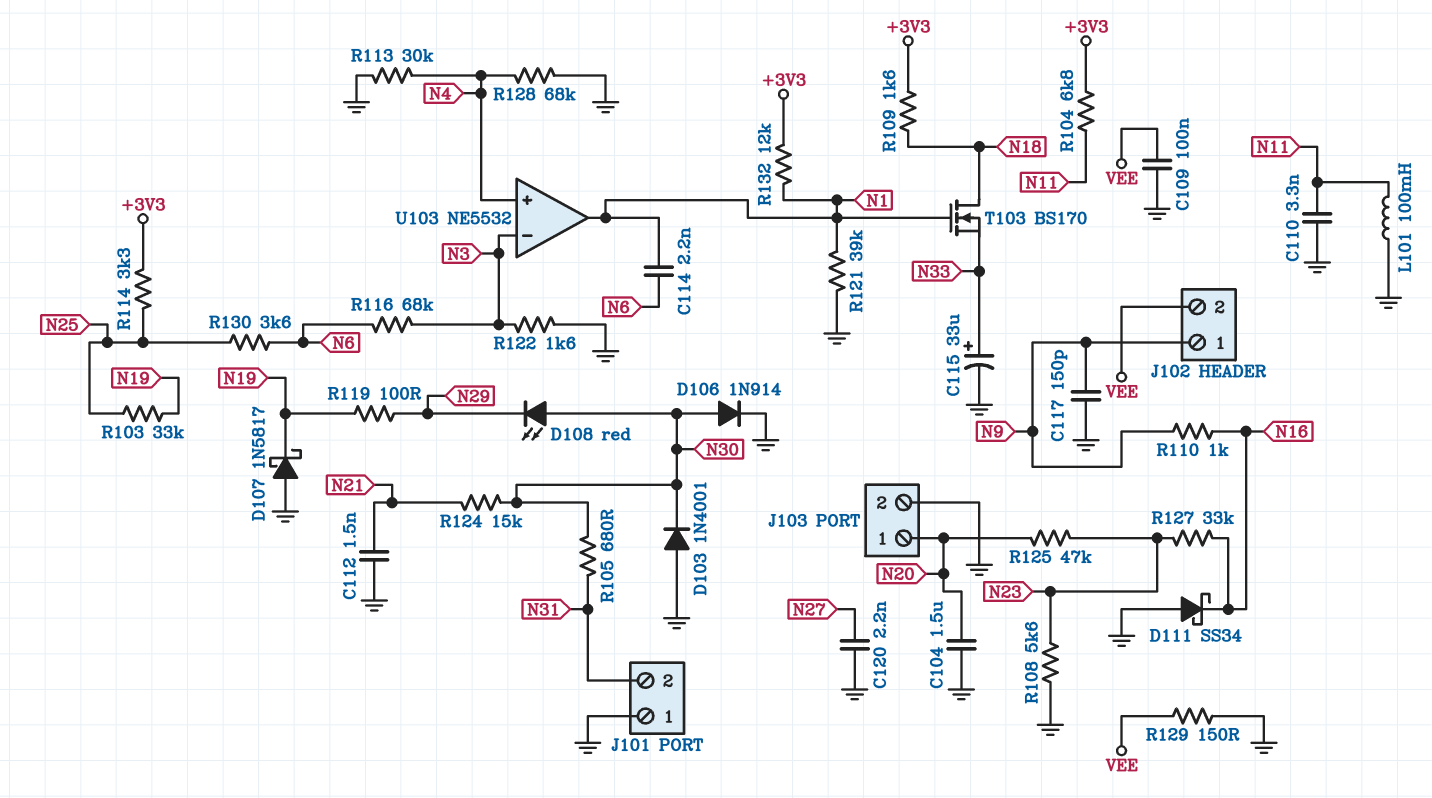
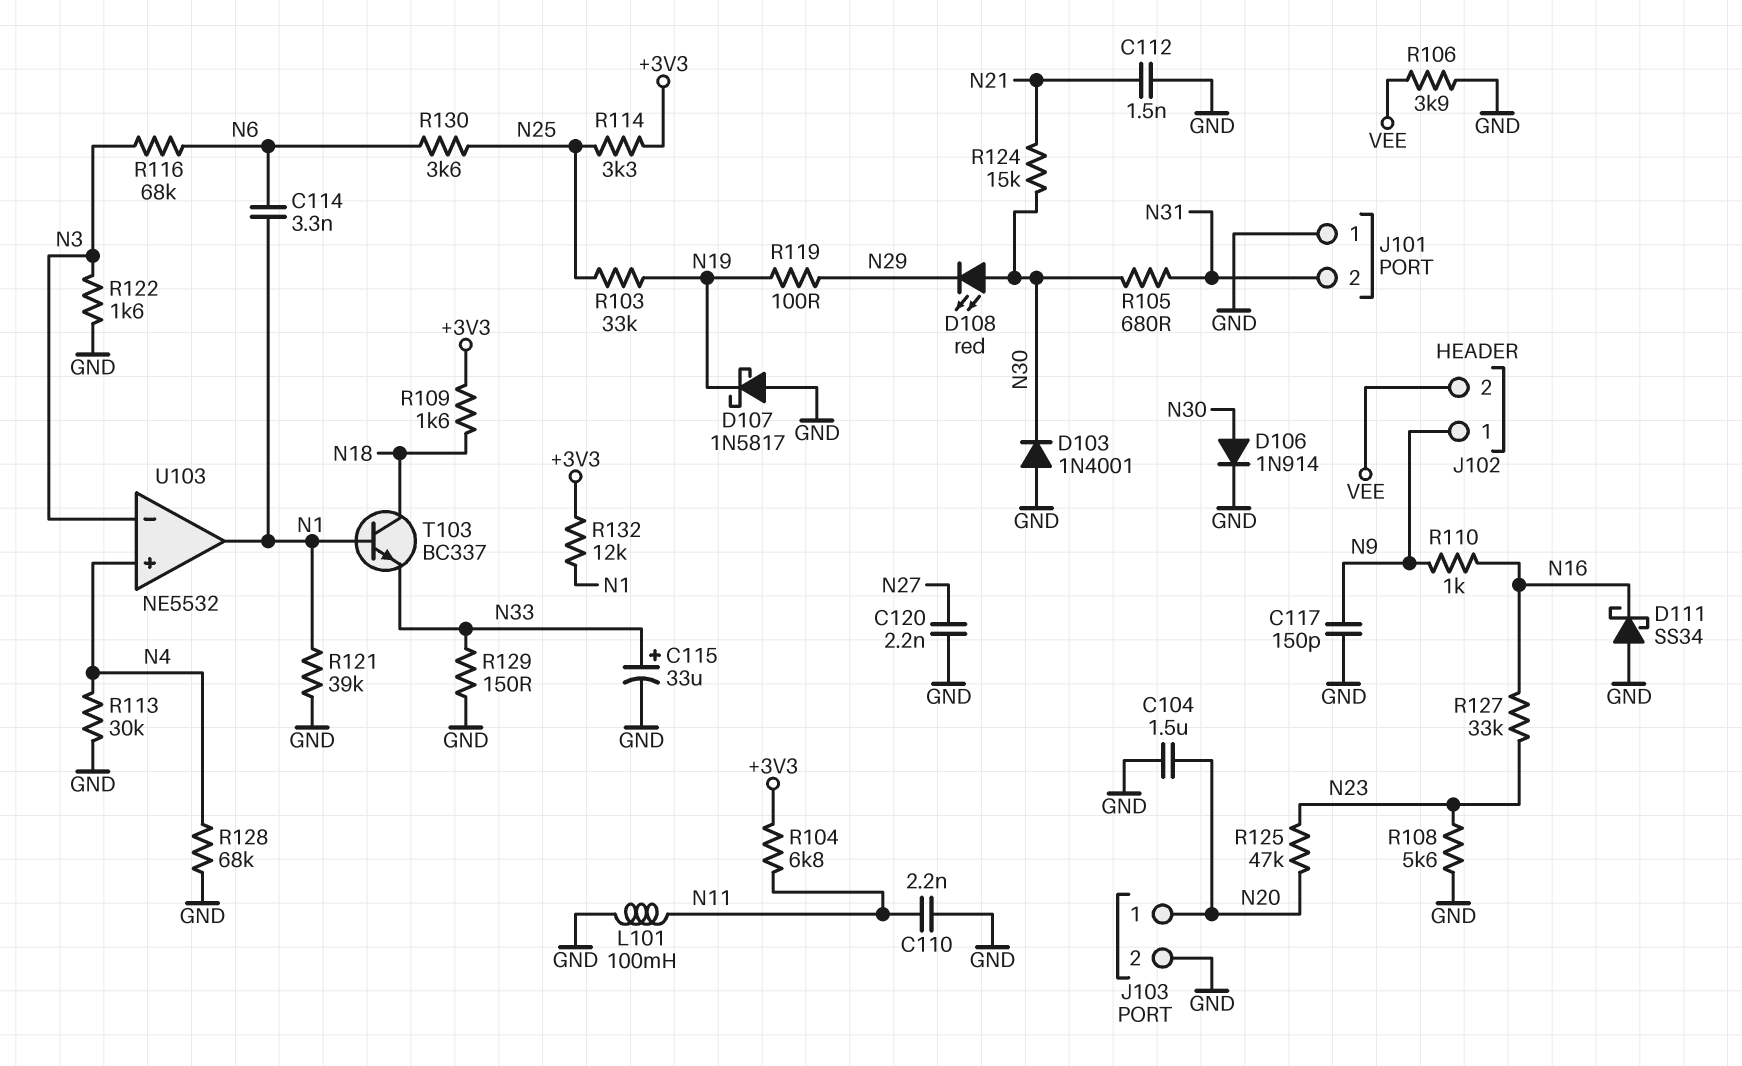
C109: 100nF (GND, VEE) -> none
C110: 3.3nF (GND, N11) -> 2.2nF (GND, N11)
C114: 2.2nF (N1, N6) -> 3.3nF (N1, N6)
R106: none -> 3.9k (GND, VEE)
R129: 150 (GND, VEE) -> 150 (GND, N33)
T103: NMOS BS170 (G N1, D N18, S N33) -> NPN BC337 (B N1, C N18, E N33)

